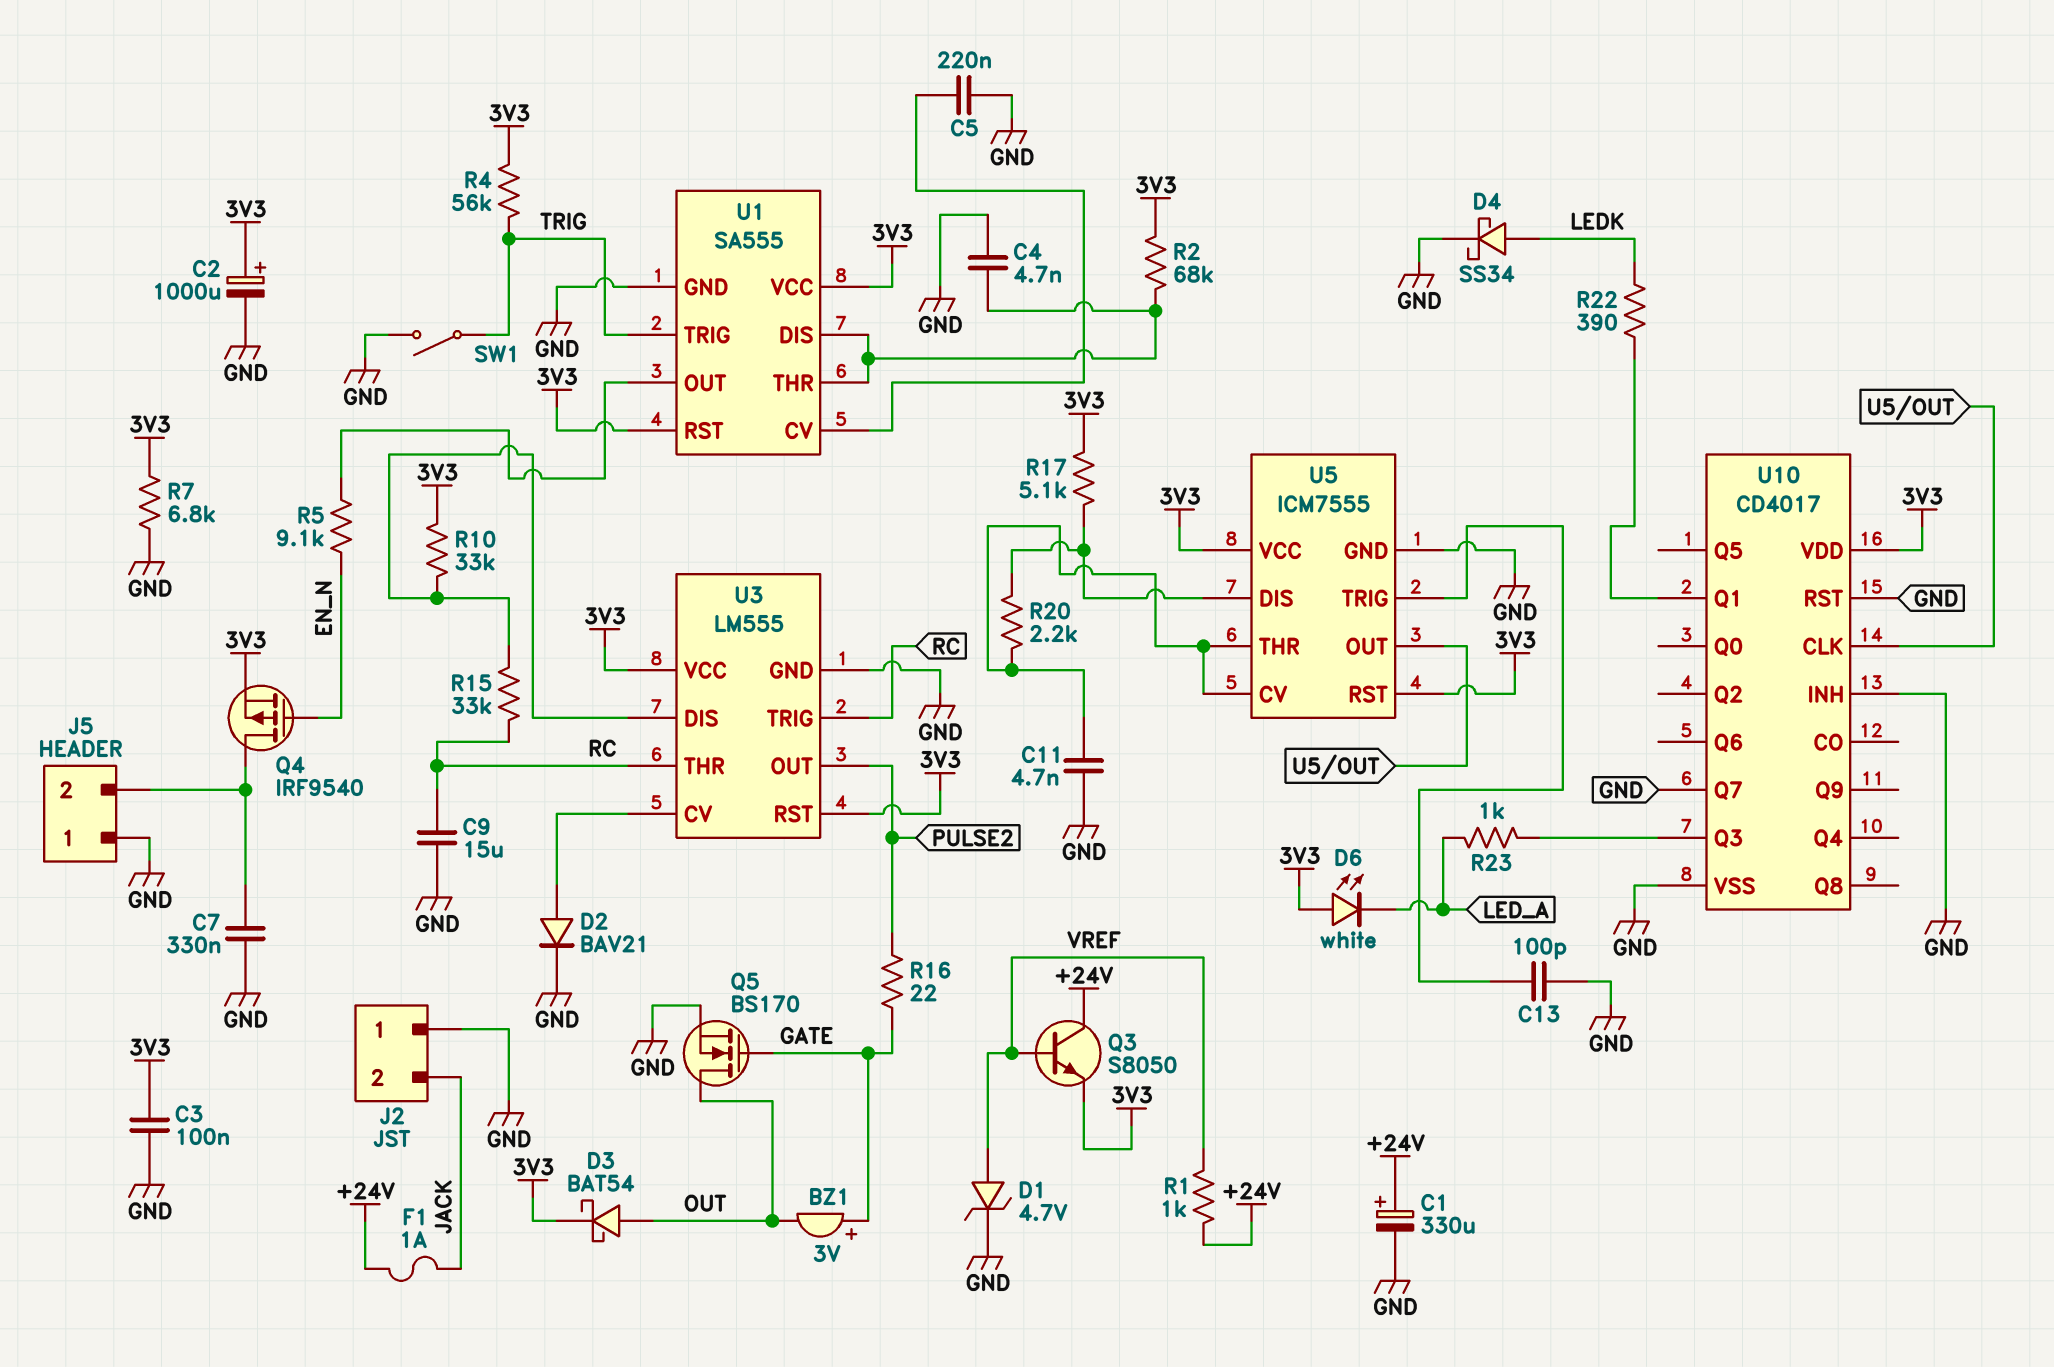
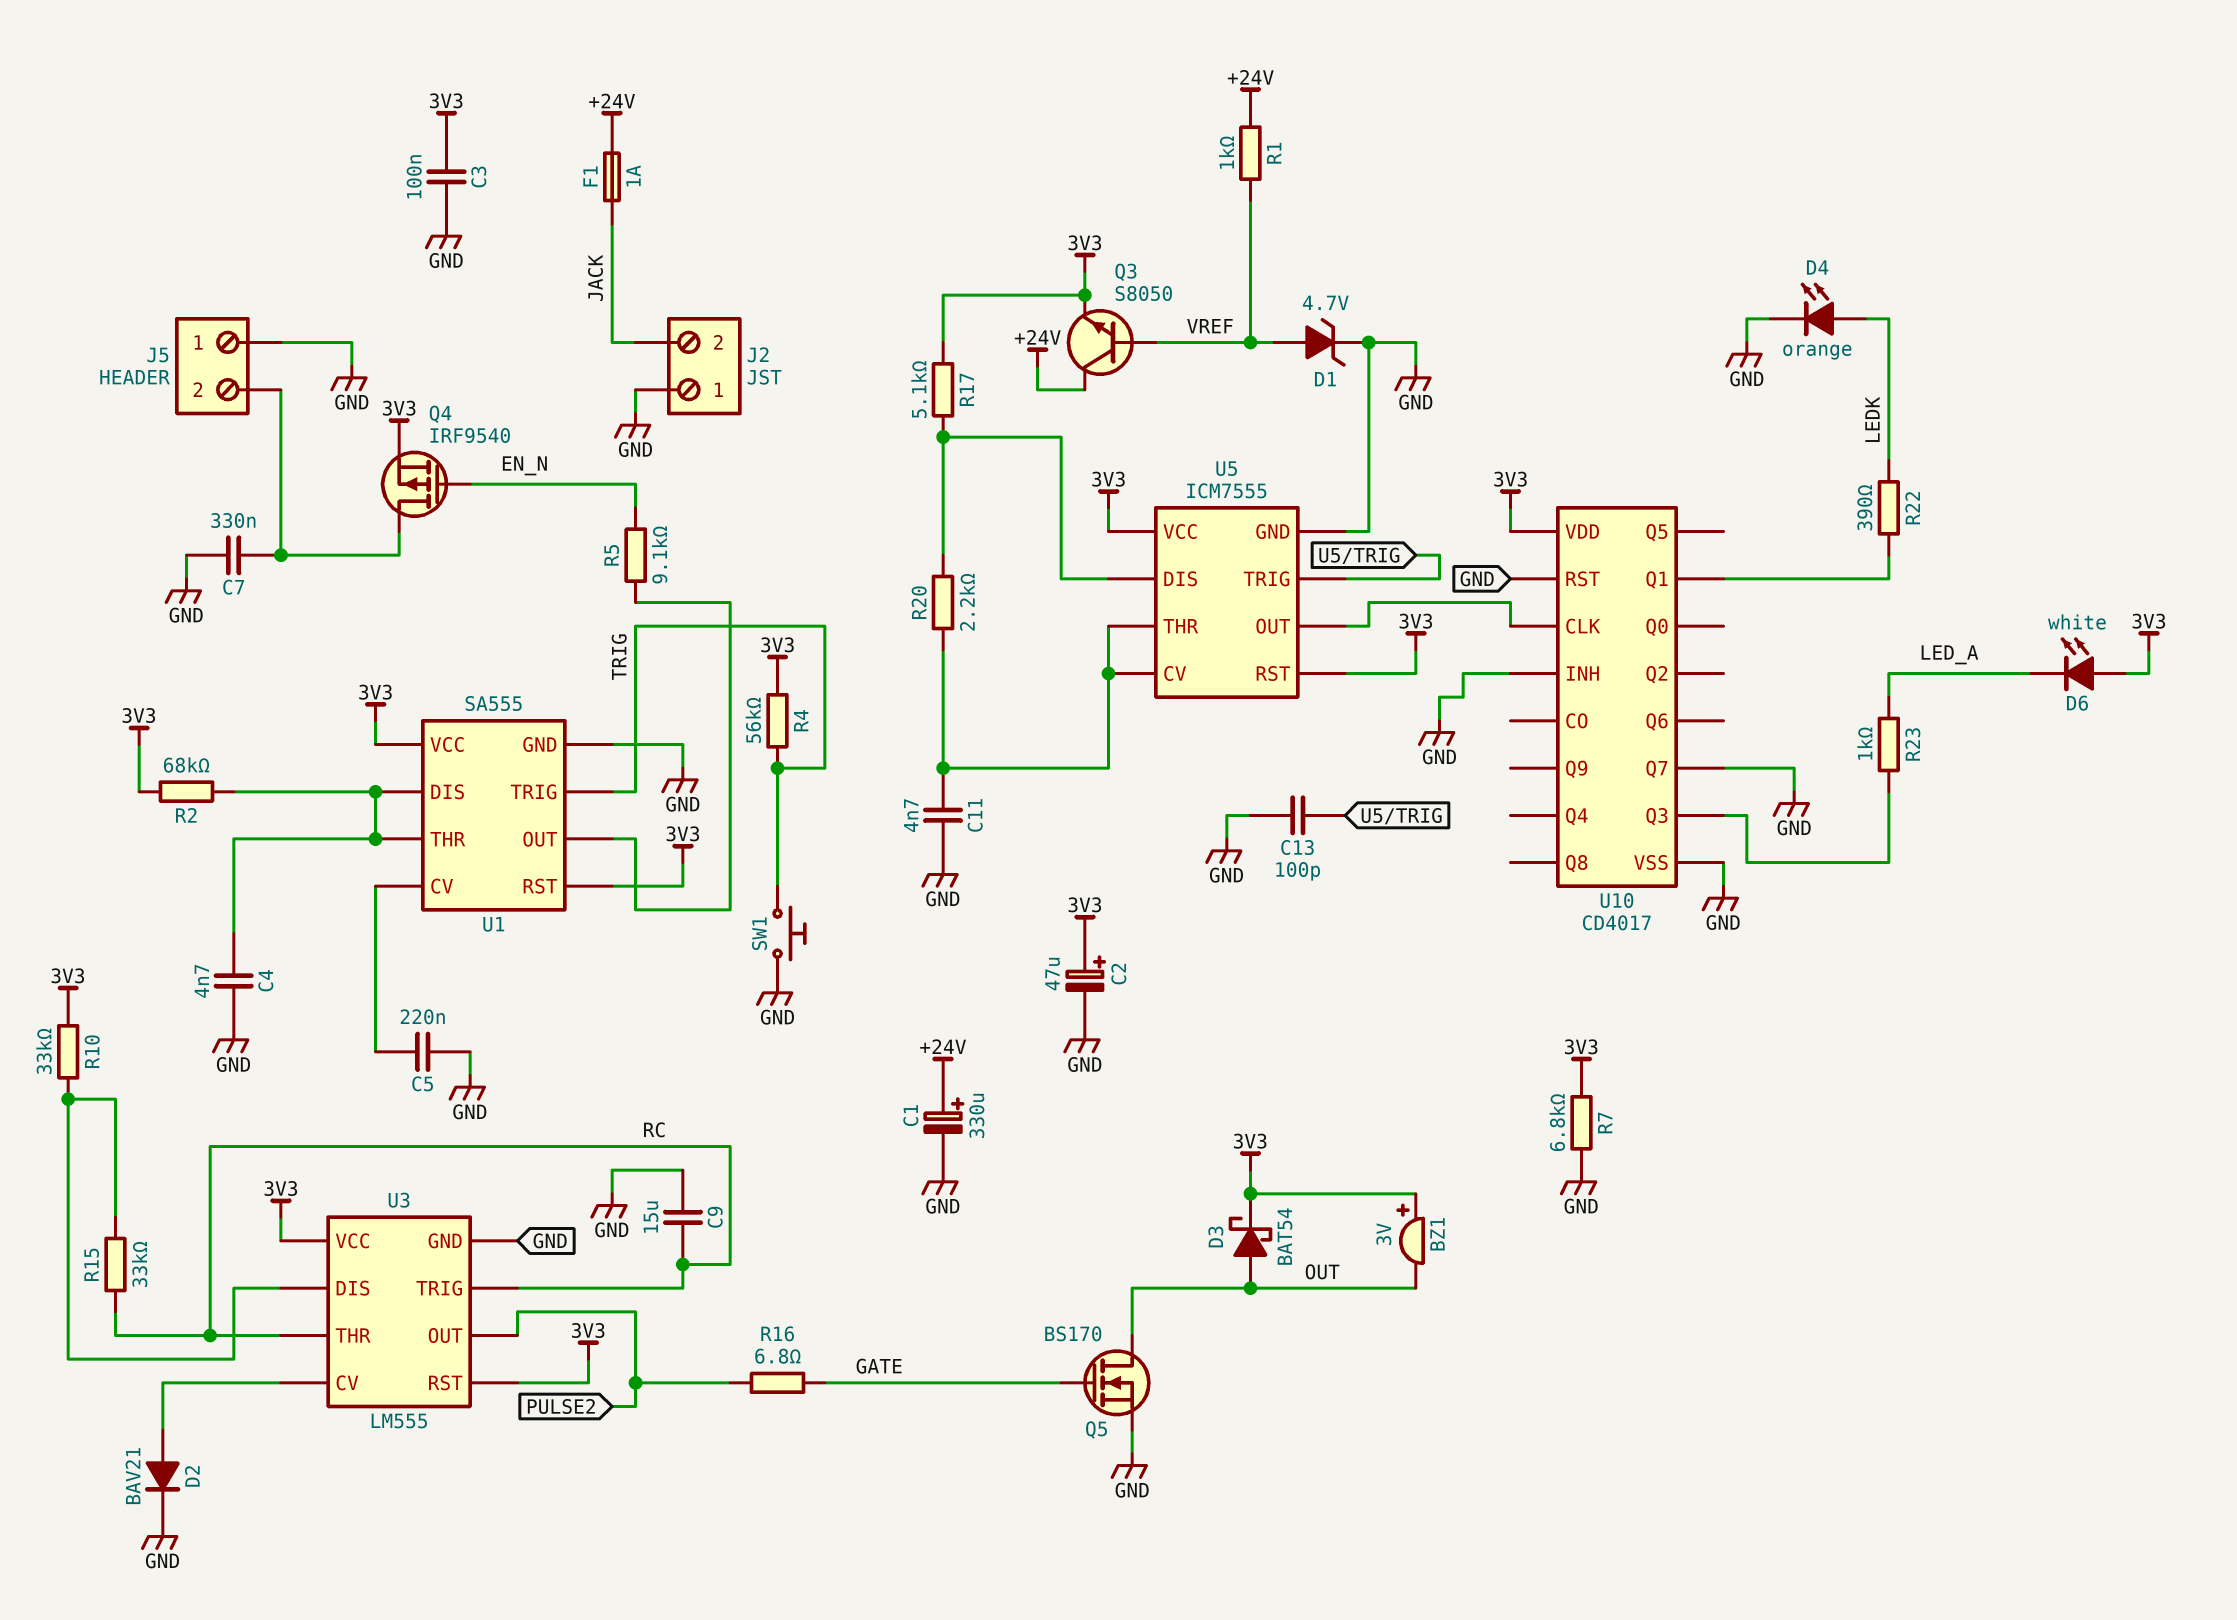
BZ1: buzzer 3V (plus GATE, minus OUT) -> buzzer 3V (plus 3V3, minus OUT)
C2: 1000uF (plus 3V3, minus GND) -> 47uF (plus 3V3, minus GND)
D4: schottky SS34 (A LEDK, K GND) -> LED orange (A LEDK, K GND)
R16: 22 (GATE, PULSE2) -> 6.8 (GATE, PULSE2)
SW1: switch (GND, TRIG) -> button (GND, TRIG)

